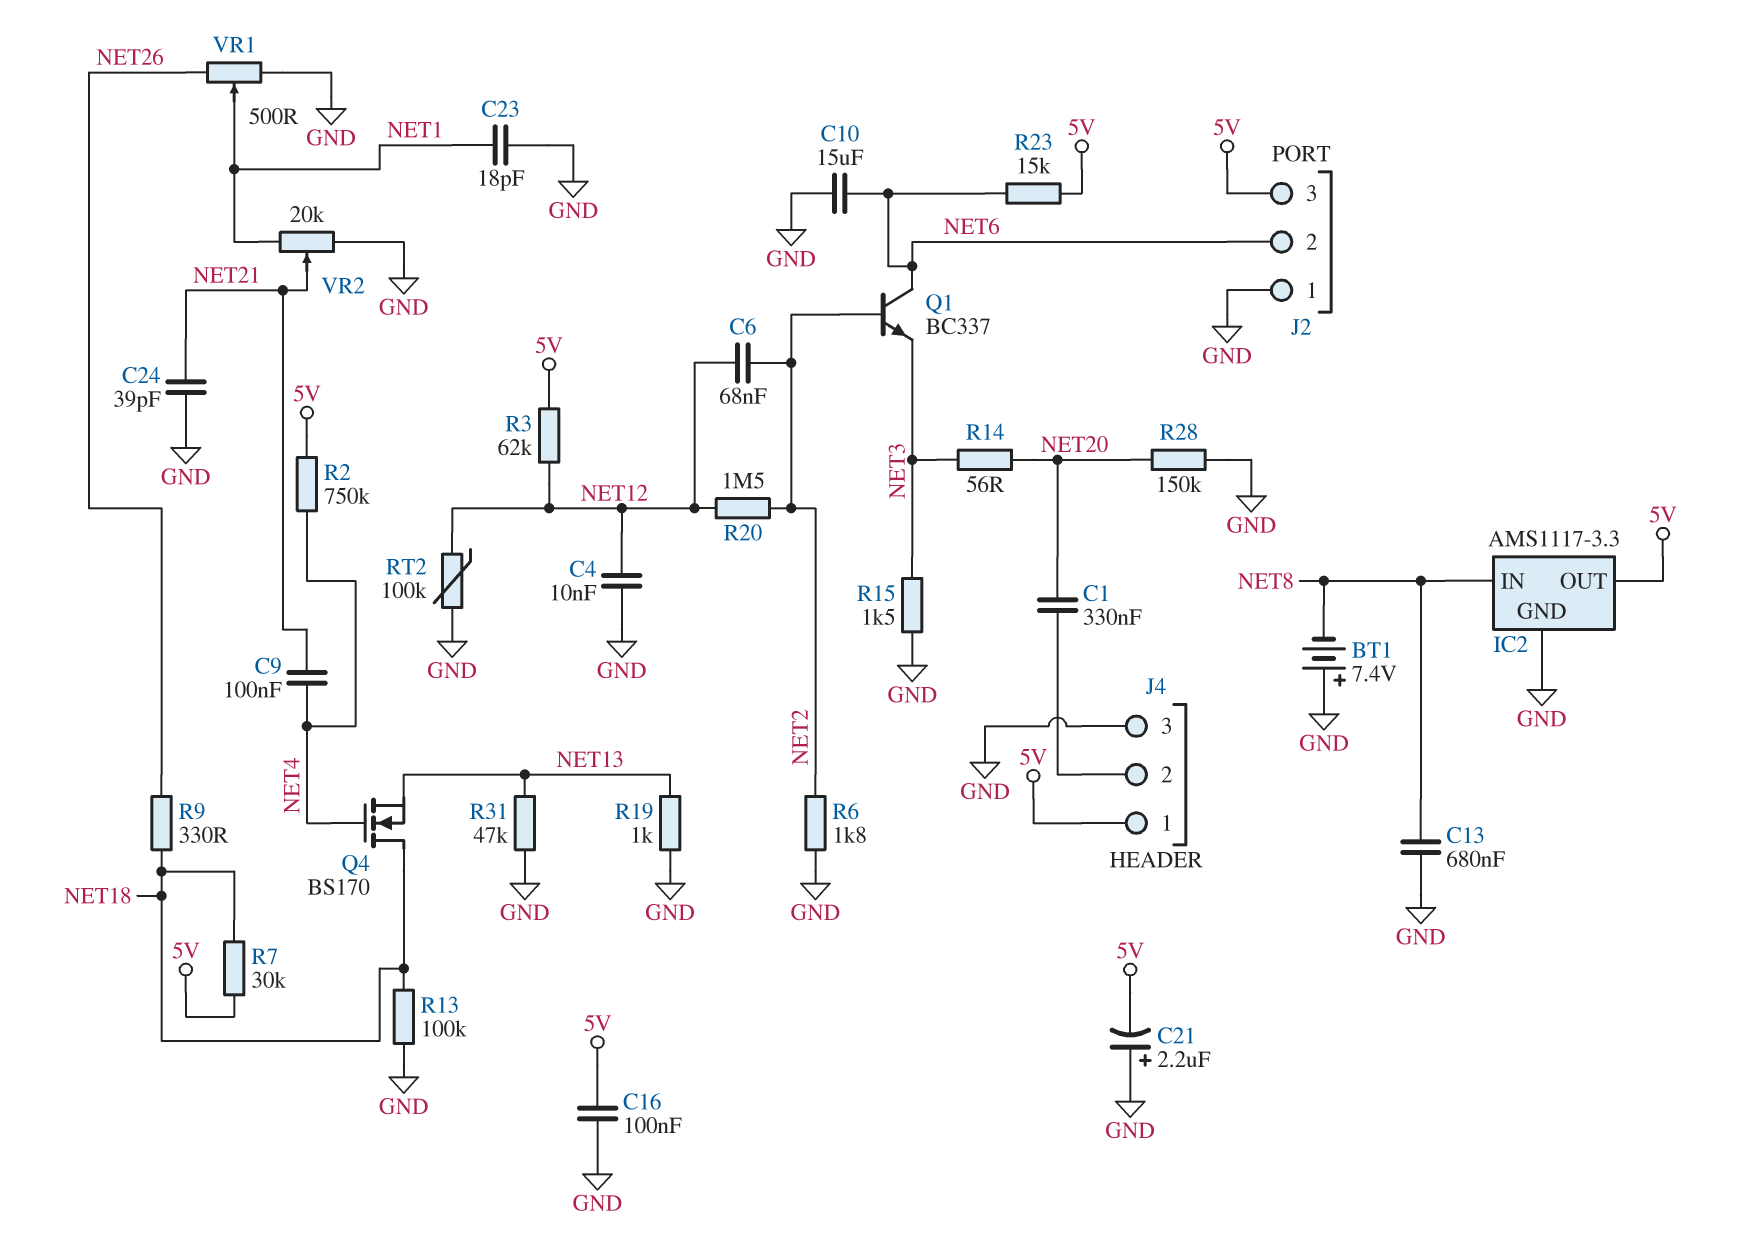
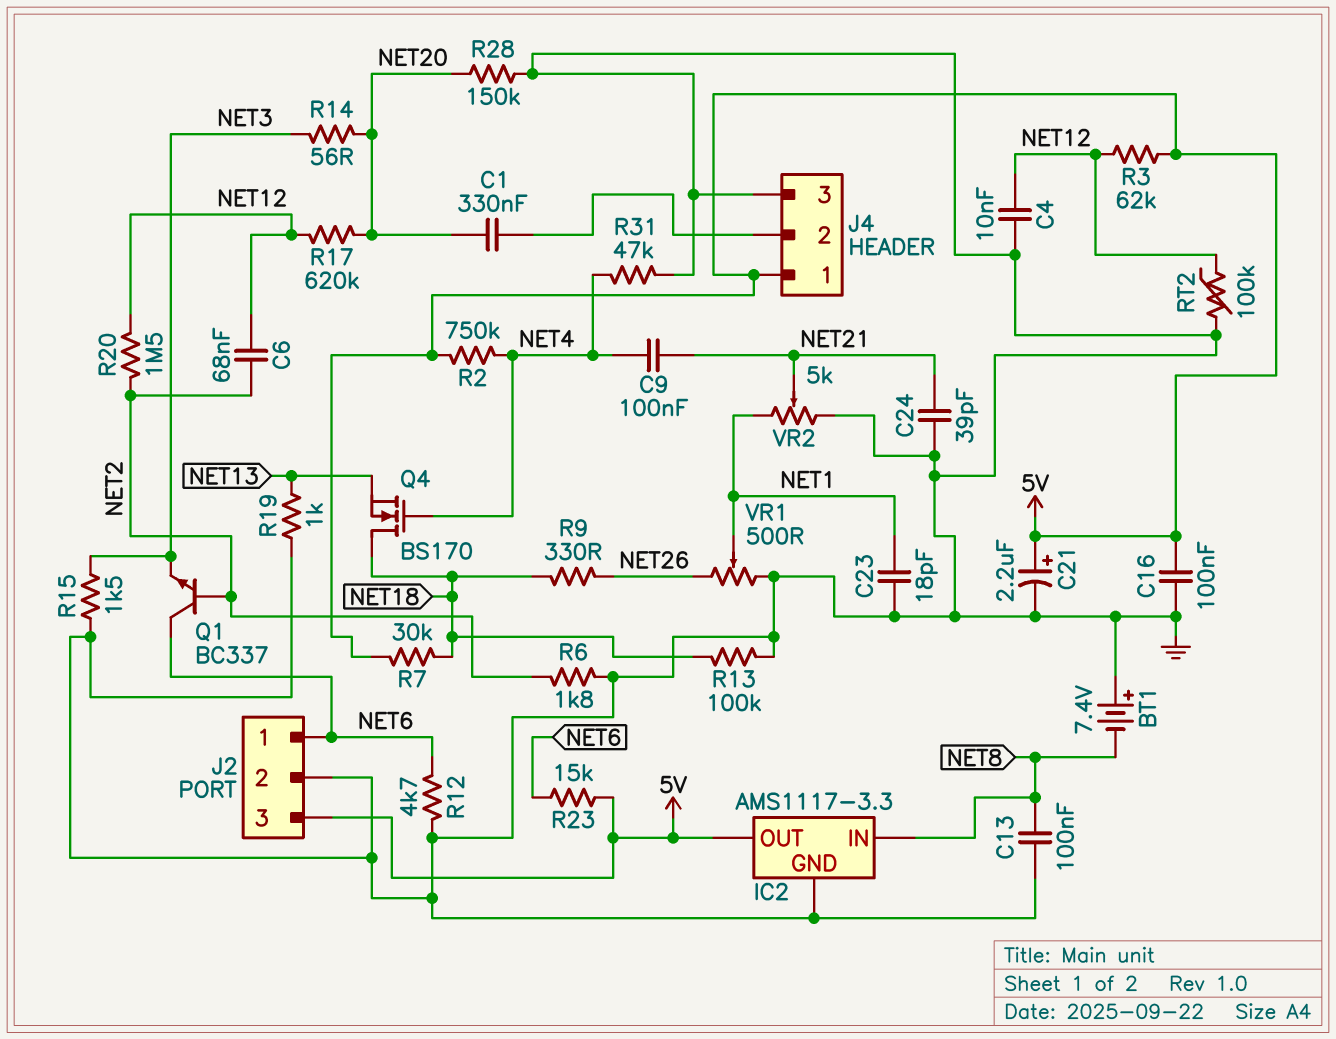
C10: 15uF (GND, NET6) -> none
C13: 680nF (GND, NET8) -> 100nF (GND, NET8)
C21: 2.2uF (plus GND, minus 5V) -> 2.2uF (plus 5V, minus GND)
J2 pin 1: GND -> NET6
J2 pin 2: NET6 -> GND
R12: none -> 4.7k (GND, NET6)
R17: none -> 620k (NET12, NET20)
R31: 47k (GND, NET13) -> 47k (GND, NET4)
VR2: 20k (GND, NET1, wiper NET21) -> 5k (GND, NET1, wiper NET21)

